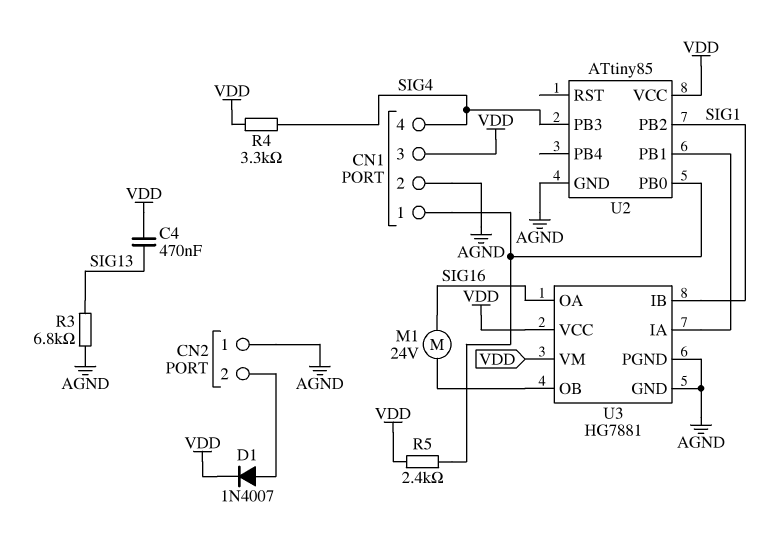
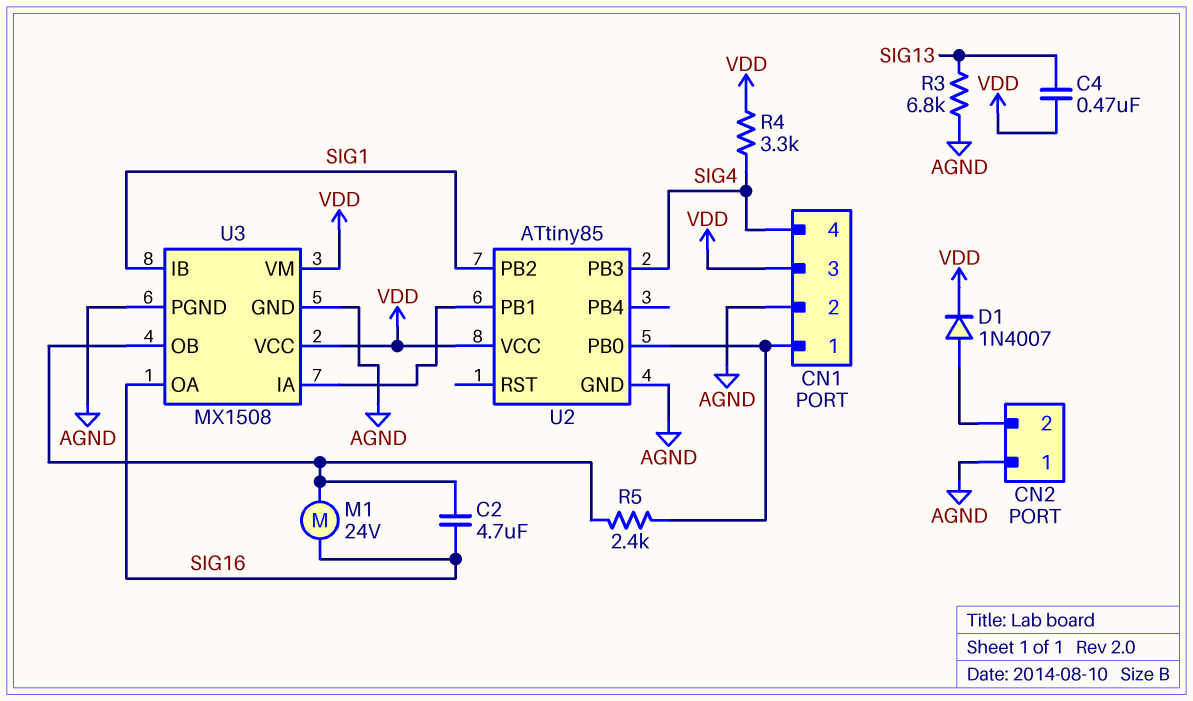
C2: none -> 4.7uF (SIG16, U3/OB)
R5: 2.4k (CN1/1, VDD) -> 2.4k (CN1/1, U3/OB)
U3: HG7881 -> MX1508

